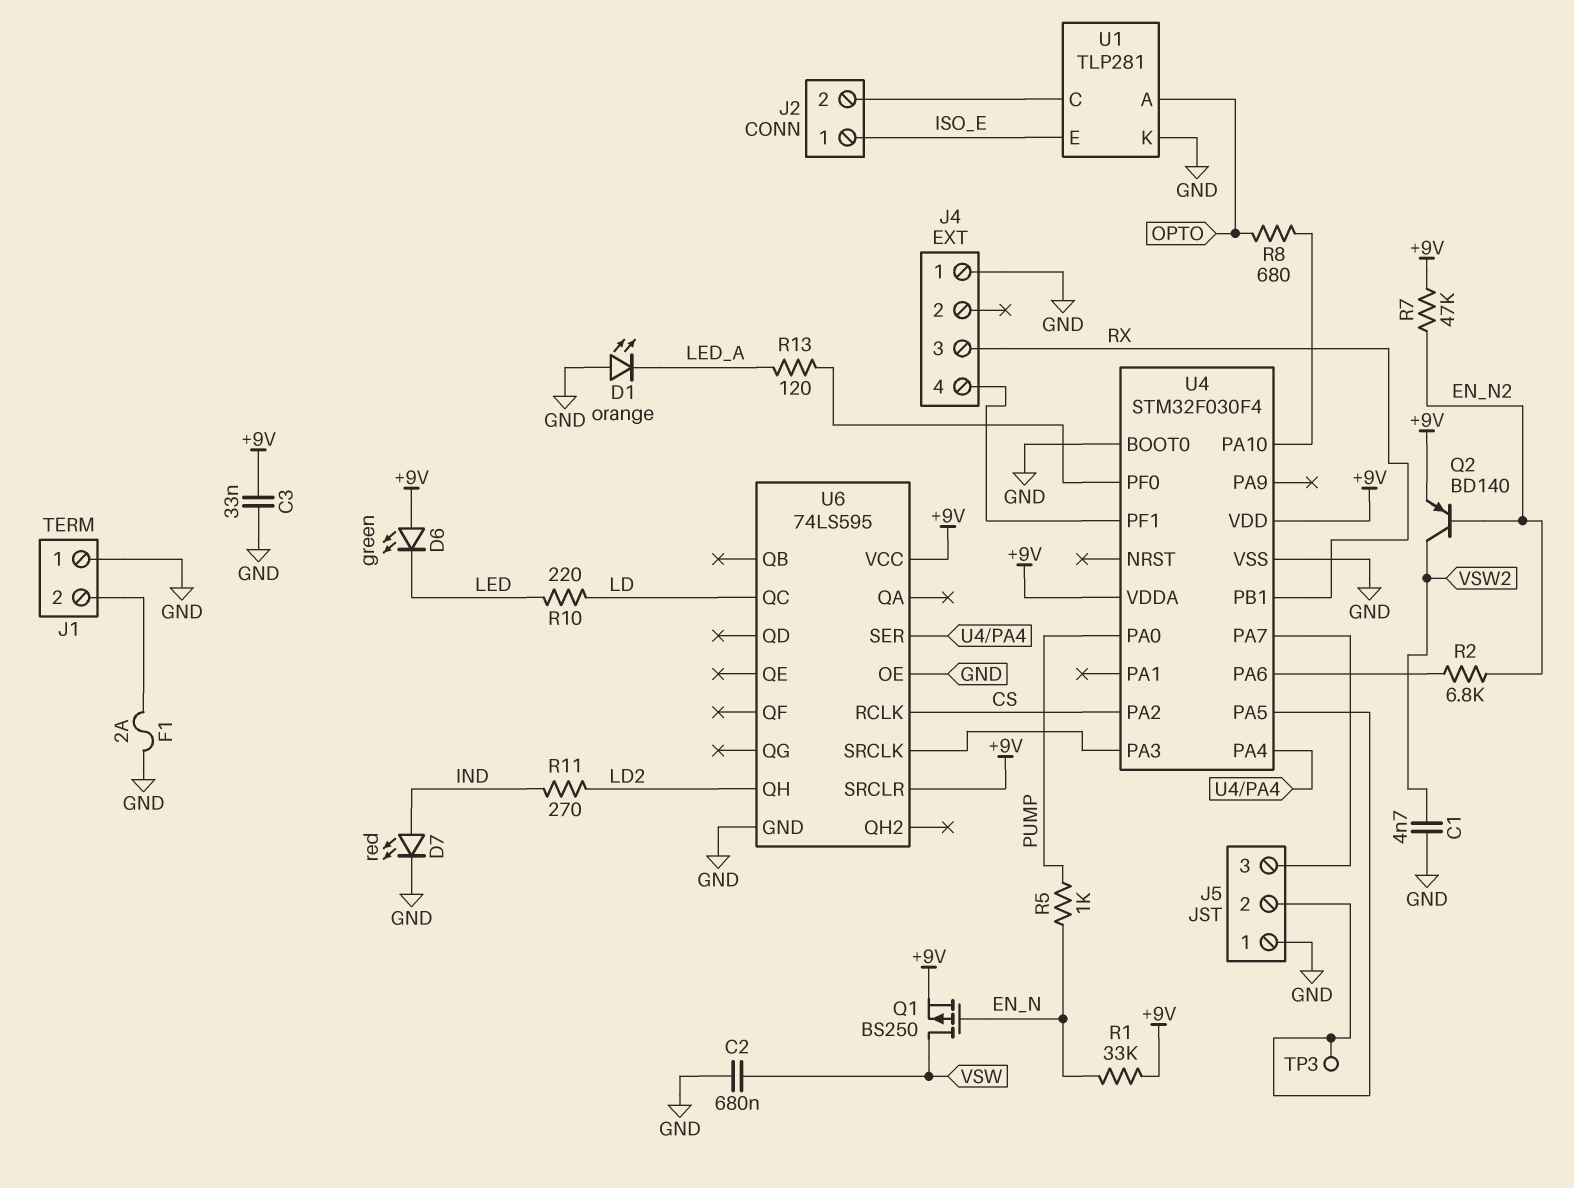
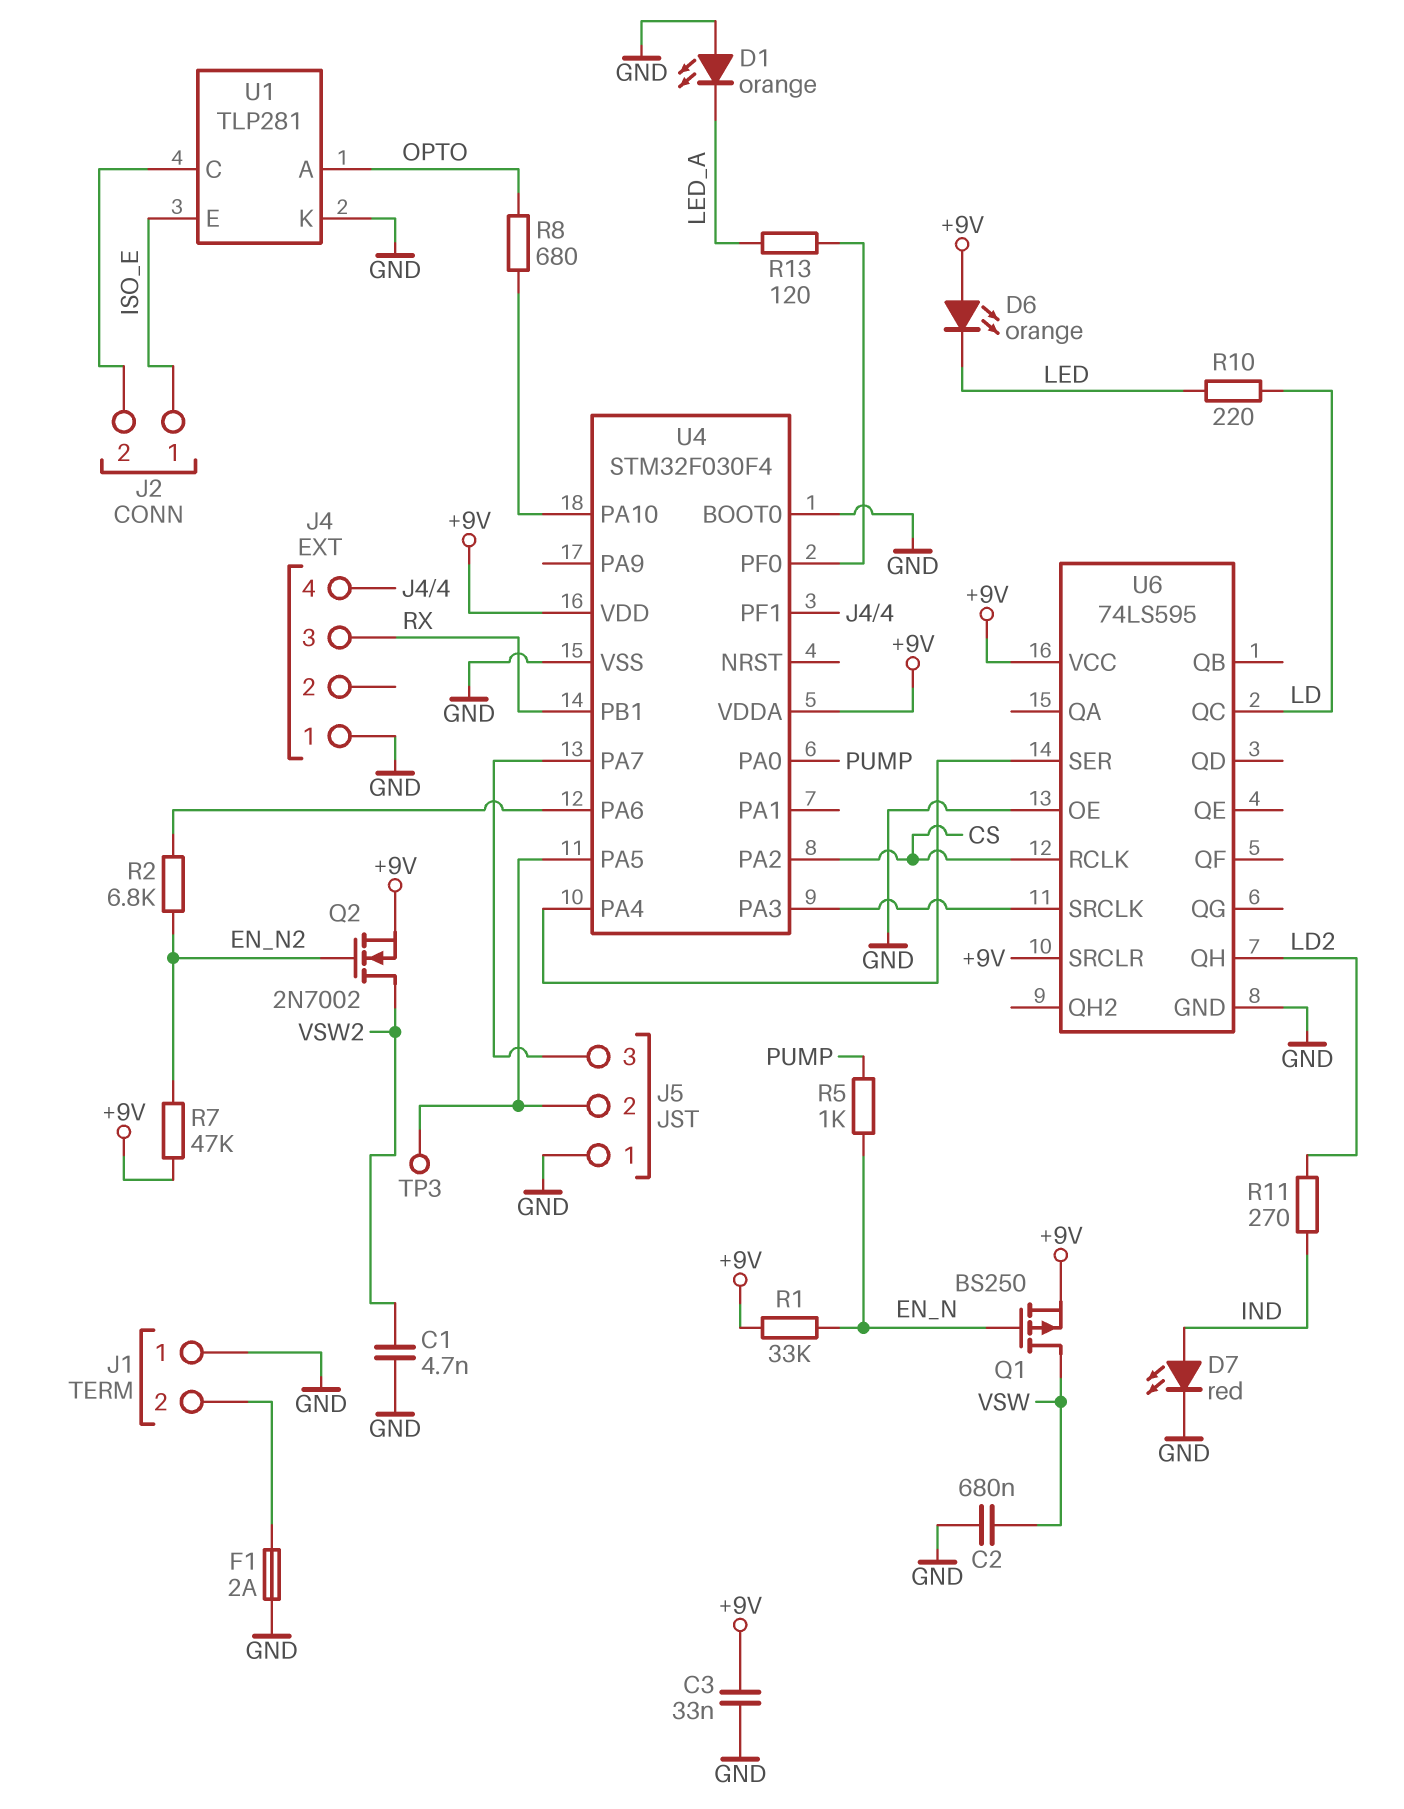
D6: LED green (A +9V, K LED) -> LED orange (A +9V, K LED)
Q2: PNP BD140 (B EN_N2, C VSW2, E +9V) -> NMOS 2N7002 (G EN_N2, D VSW2, S +9V)

